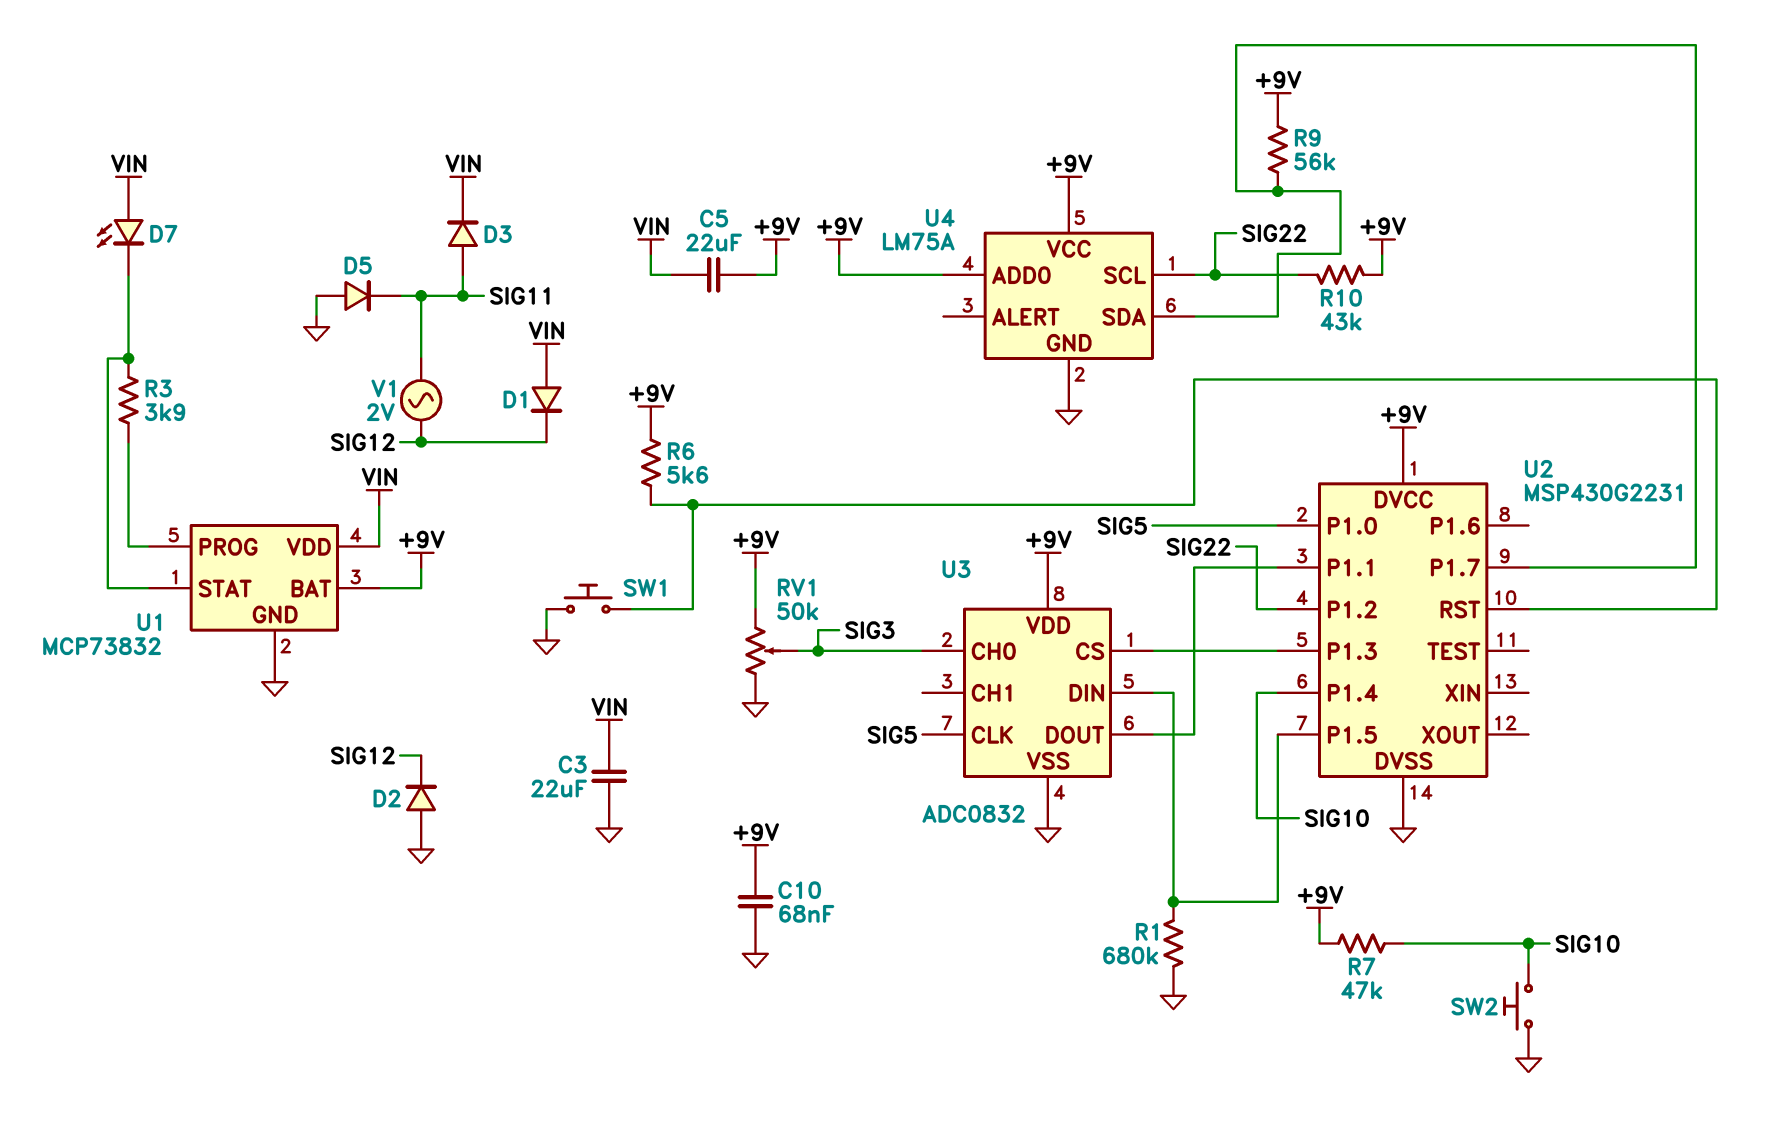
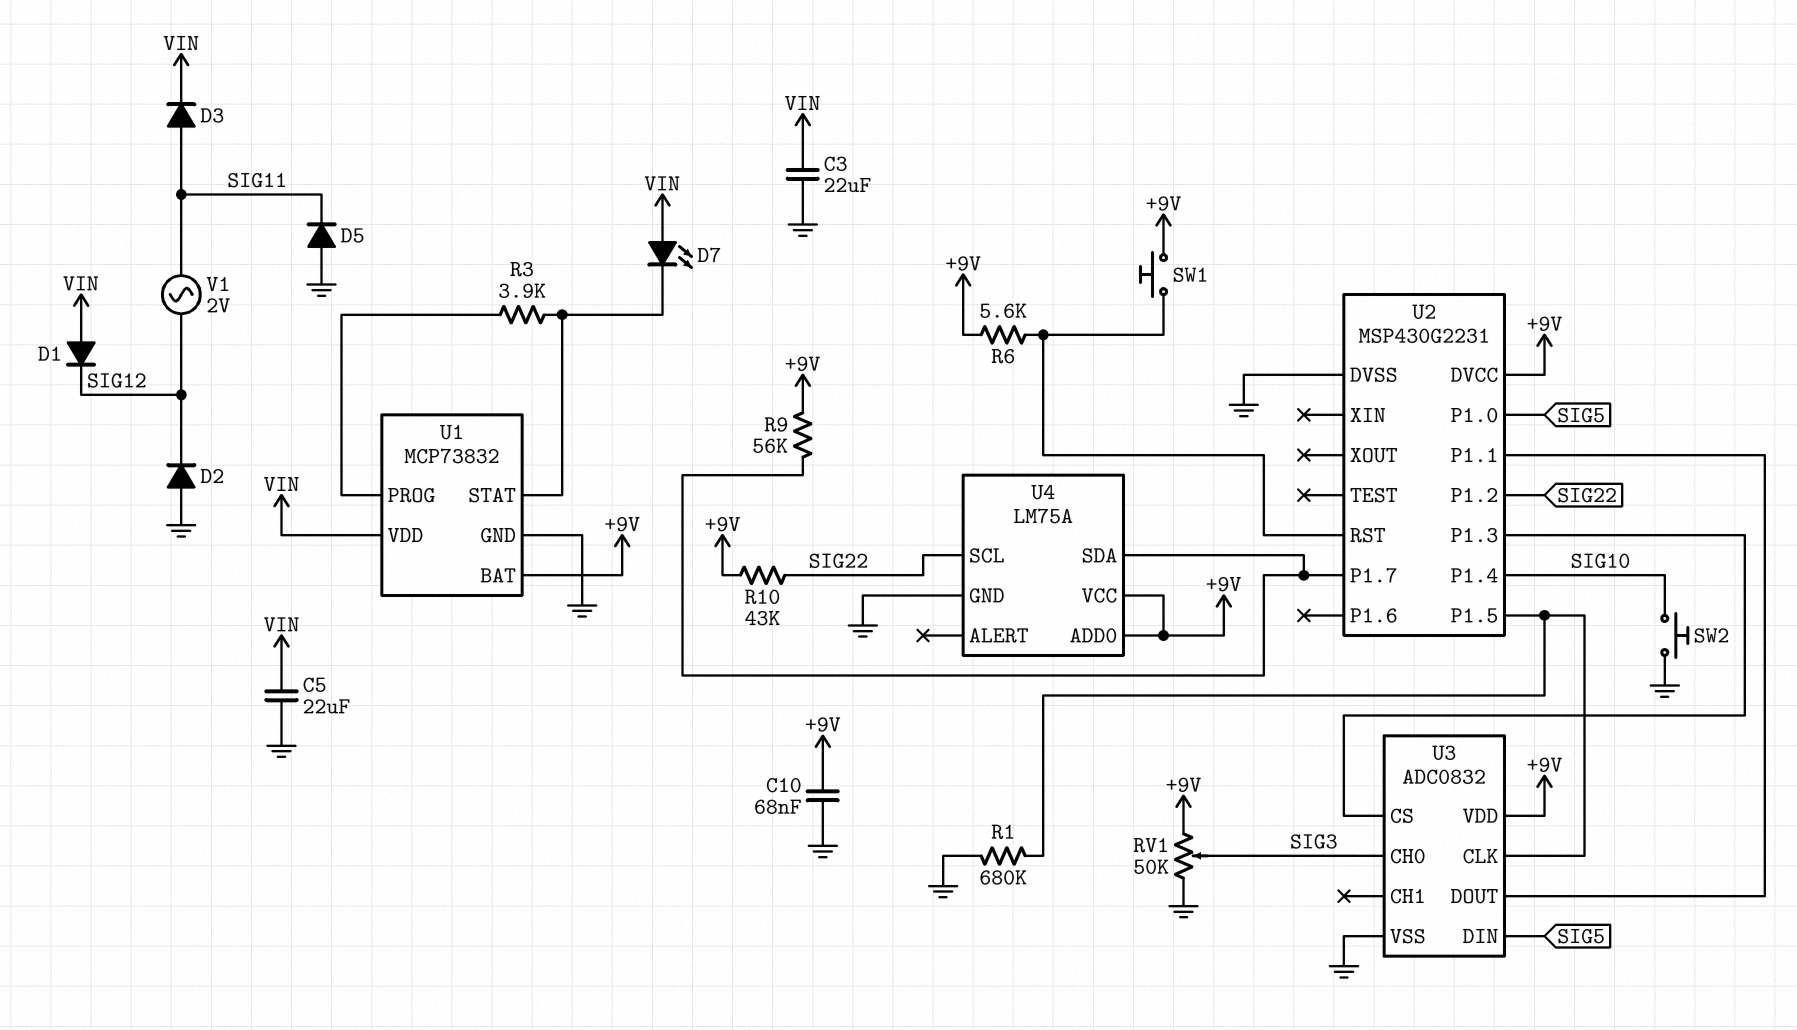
C5: 22uF (+9V, VIN) -> 22uF (GND, VIN)
R7: 47k (+9V, SIG10) -> none
SW1: button (GND, U2/RST) -> button (+9V, U2/RST)
U3 pin CLK: SIG5 -> U2/P1.5
U3 pin DIN: U2/P1.5 -> SIG5

